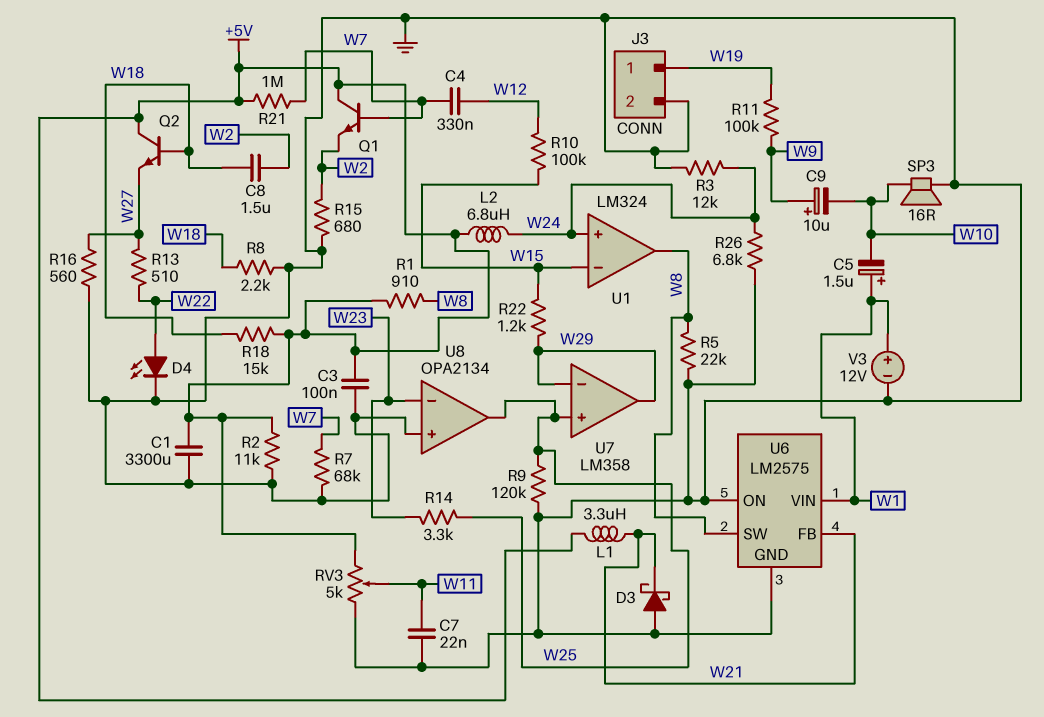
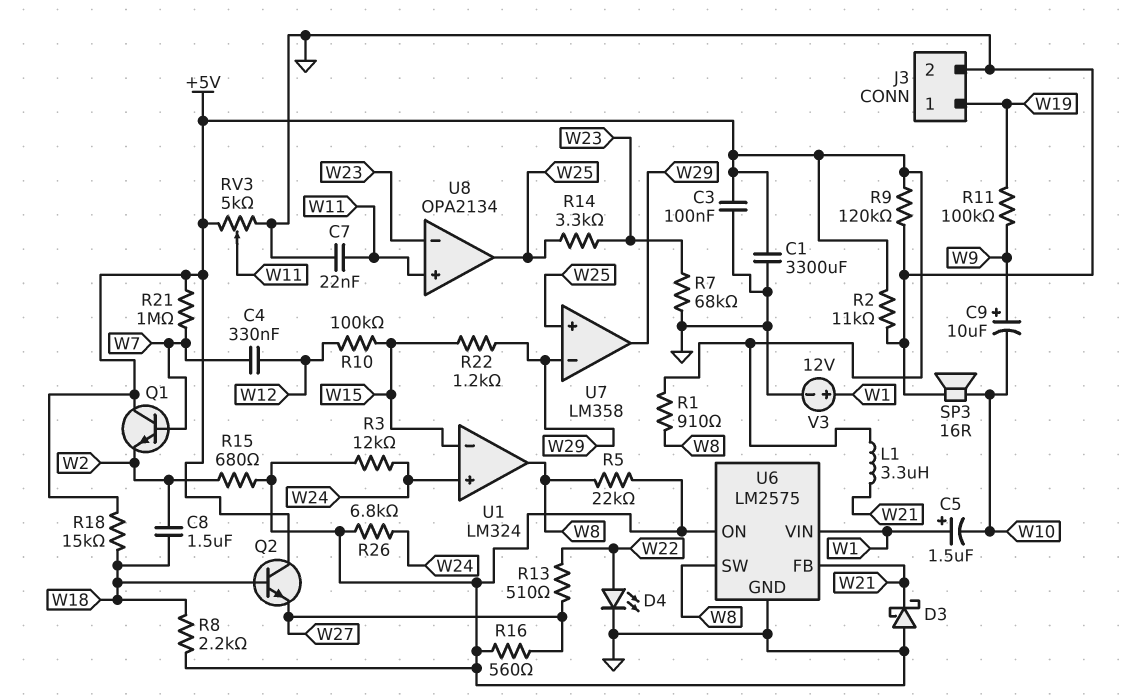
L2: 6.8uH (+5V, W24) -> none
R7: 68k (GND, W7) -> 68k (GND, W23)
R9: 120k (GND, W25) -> 120k (+5V, GND)
U8 pin in+: GND -> W11

